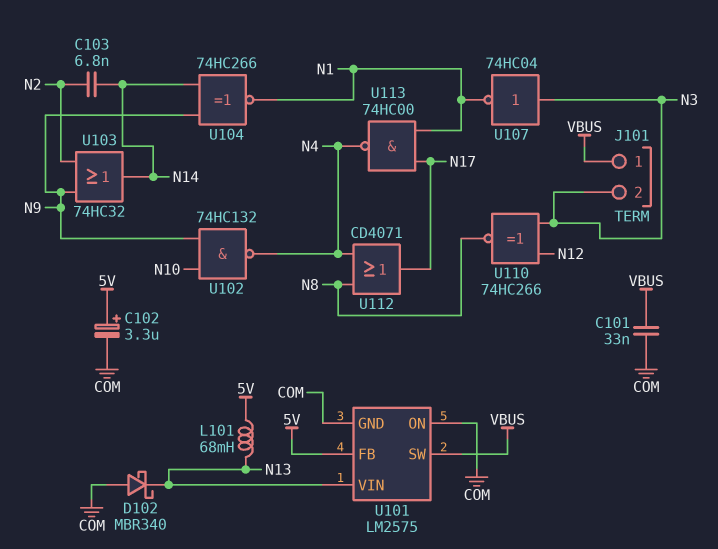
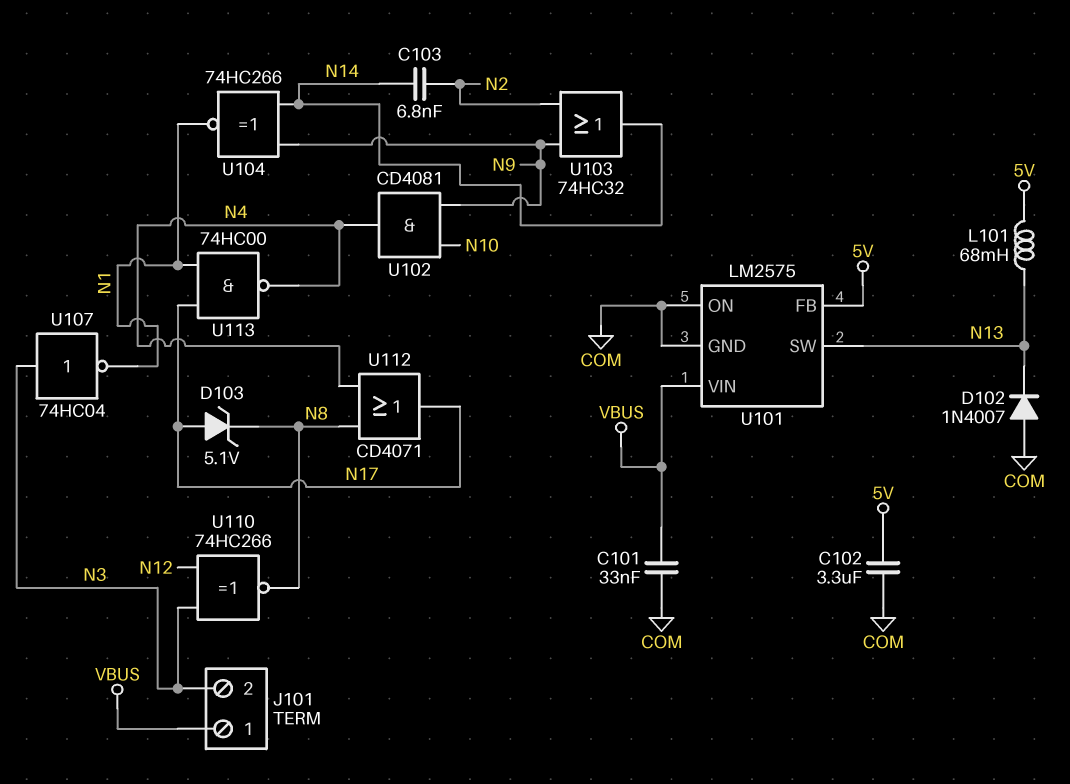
C102: 3.3uF (plus 5V, minus COM) -> 3.3uF (5V, COM)
D102: schottky MBR340 (A COM, K N13) -> diode 1N4007 (A COM, K N13)
D103: none -> zener 5.1V (A N17, K N8)
U101 pin SW: VBUS -> N13
U101 pin VIN: N13 -> VBUS
U102: NAND 74HC132 (in N9, in N10, out N4) -> AND CD4081 (in N9, in N10, out N4)

